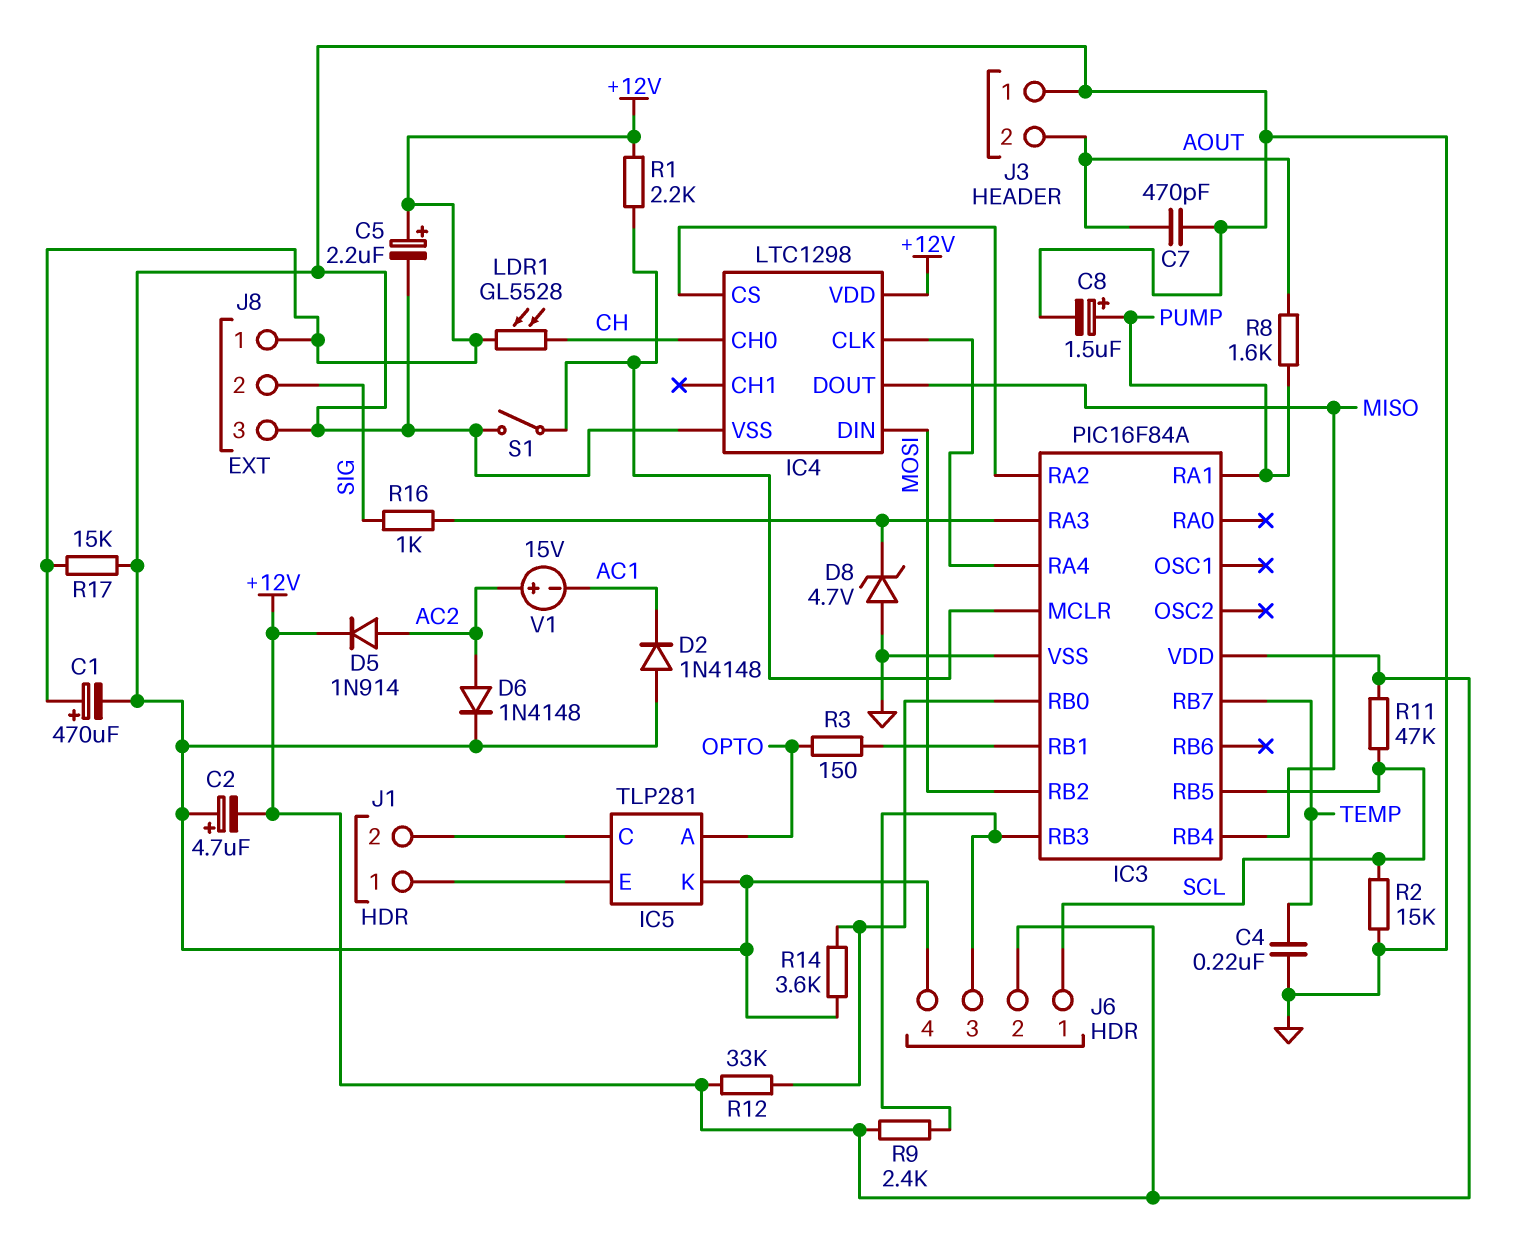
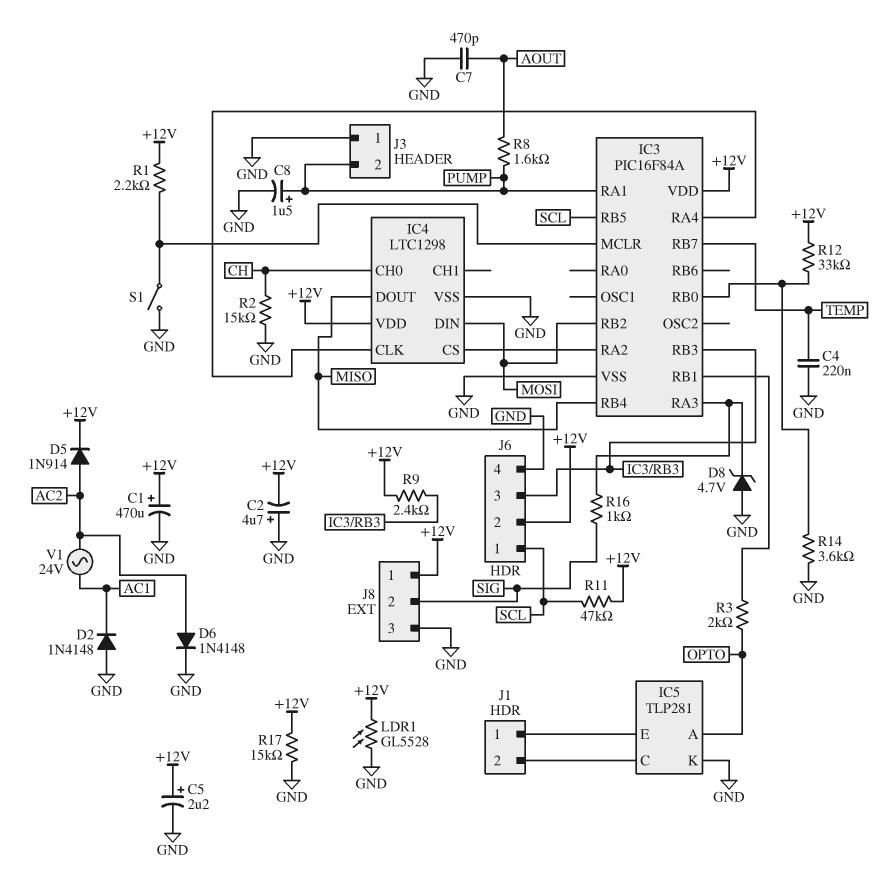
J3 pin 2: AOUT -> PUMP
LDR1: GL5528 (+12V, CH) -> GL5528 (+12V, GND)
R2: 15k (GND, SCL) -> 15k (CH, GND)
R3: 150 (IC3/RB1, OPTO) -> 2k (IC3/RB1, OPTO)
V1: 15V (plus AC2, minus AC1) -> AC 24V (AC1, AC2)

